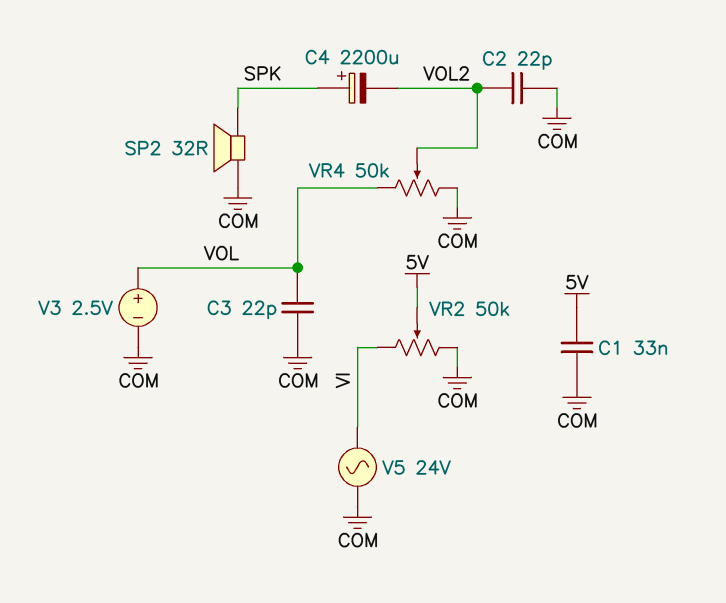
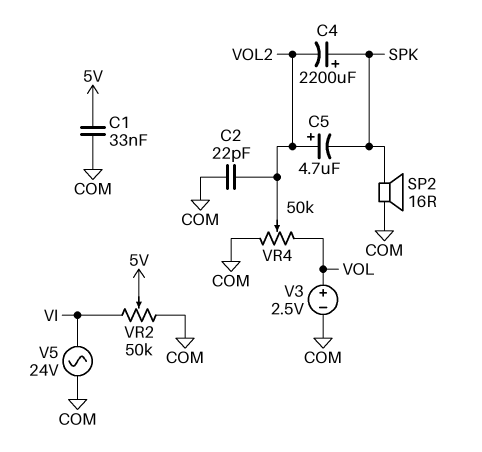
C3: 22pF (COM, VOL) -> none
C5: none -> 4.7uF (plus VOL2, minus SPK)
SP2: speaker 32R (COM, SPK) -> speaker 16R (COM, SPK)

